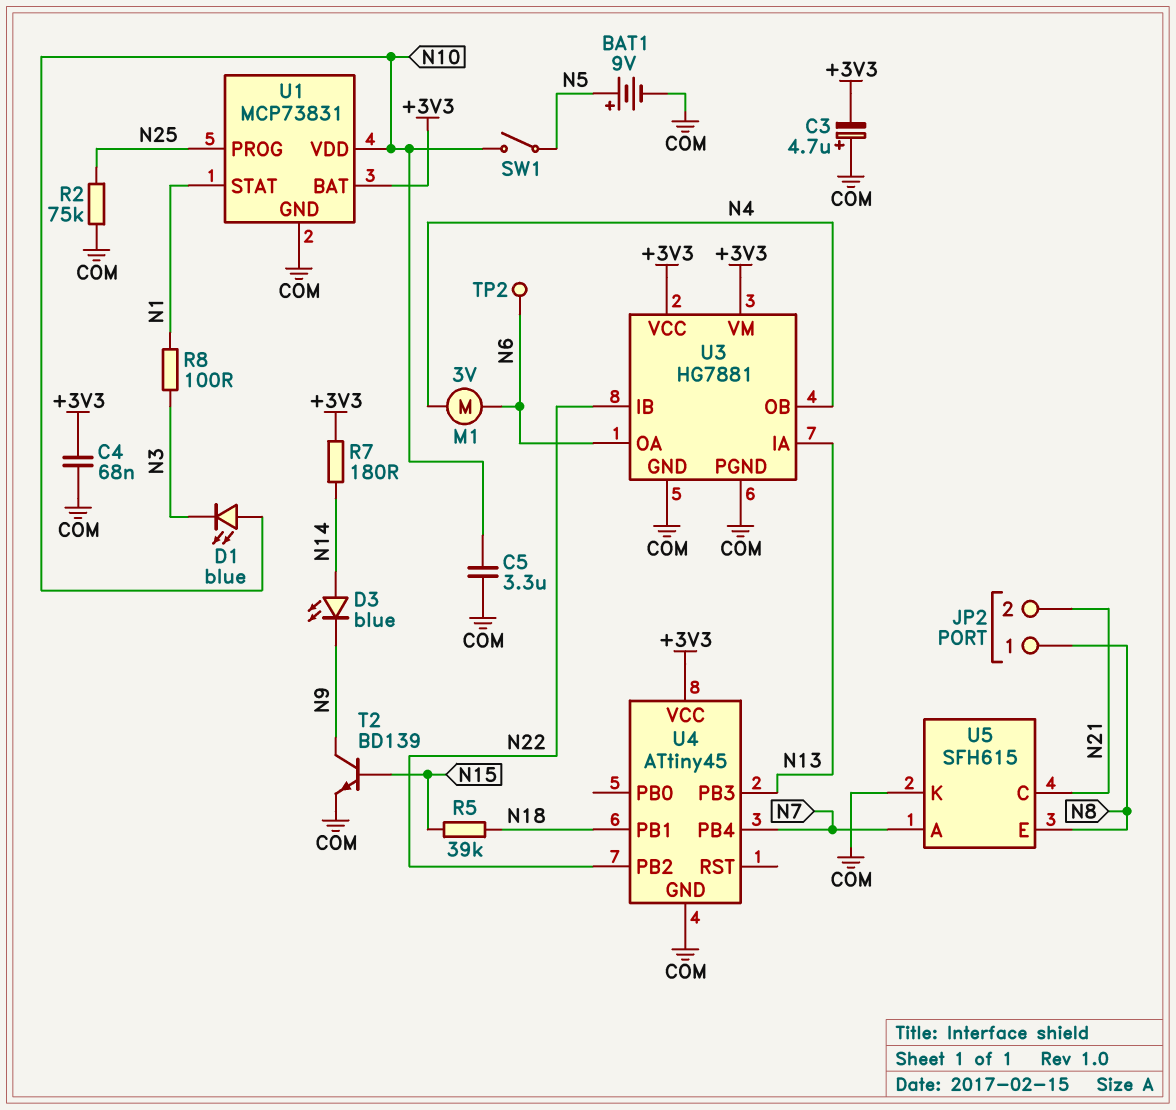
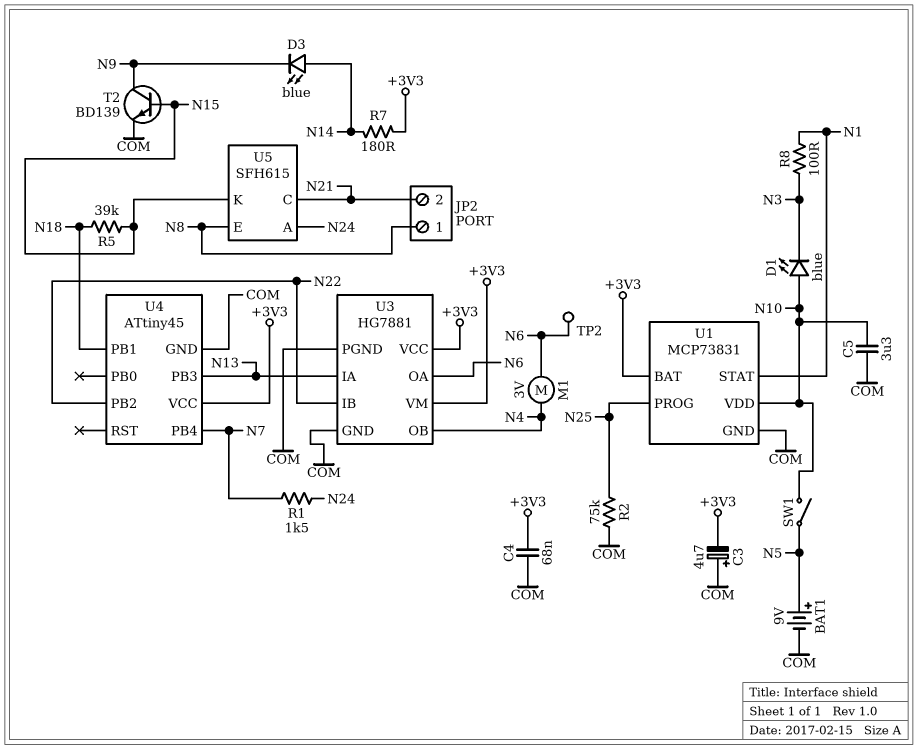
R1: none -> 1.5k (N7, N24)
U5 pin A: N7 -> N24
U5 pin K: COM -> N15

